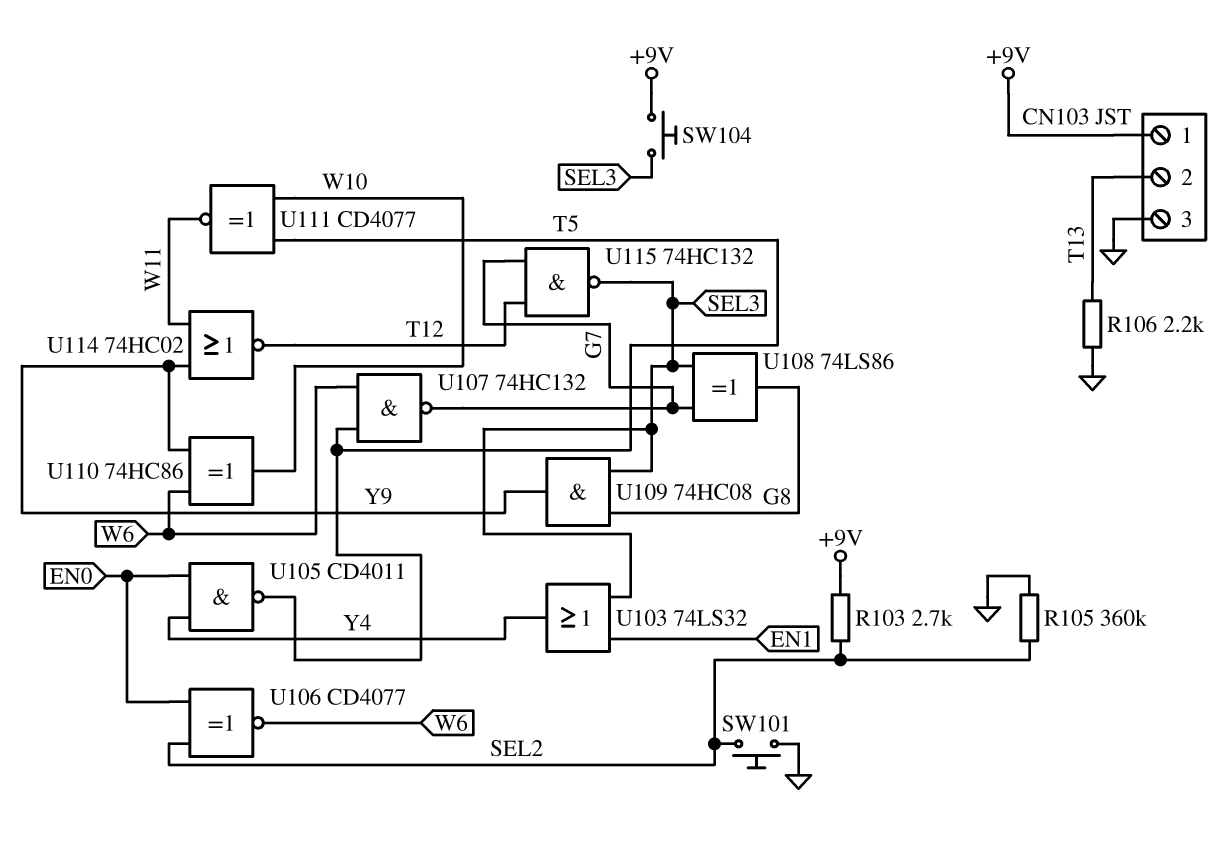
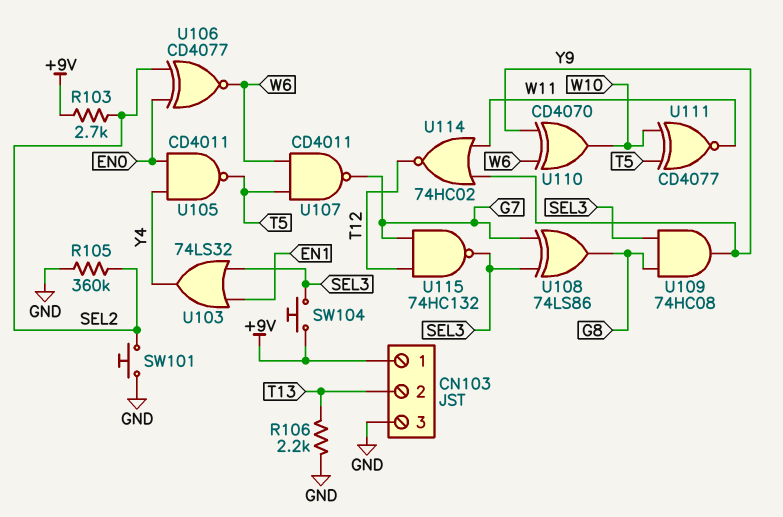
U107: NAND 74HC132 (in T5, in W6, out G7) -> NAND CD4011 (in T5, in W6, out G7)
U110: XOR 74HC86 (in W6, in Y9, out W10) -> XOR CD4070 (in W6, in Y9, out W10)

